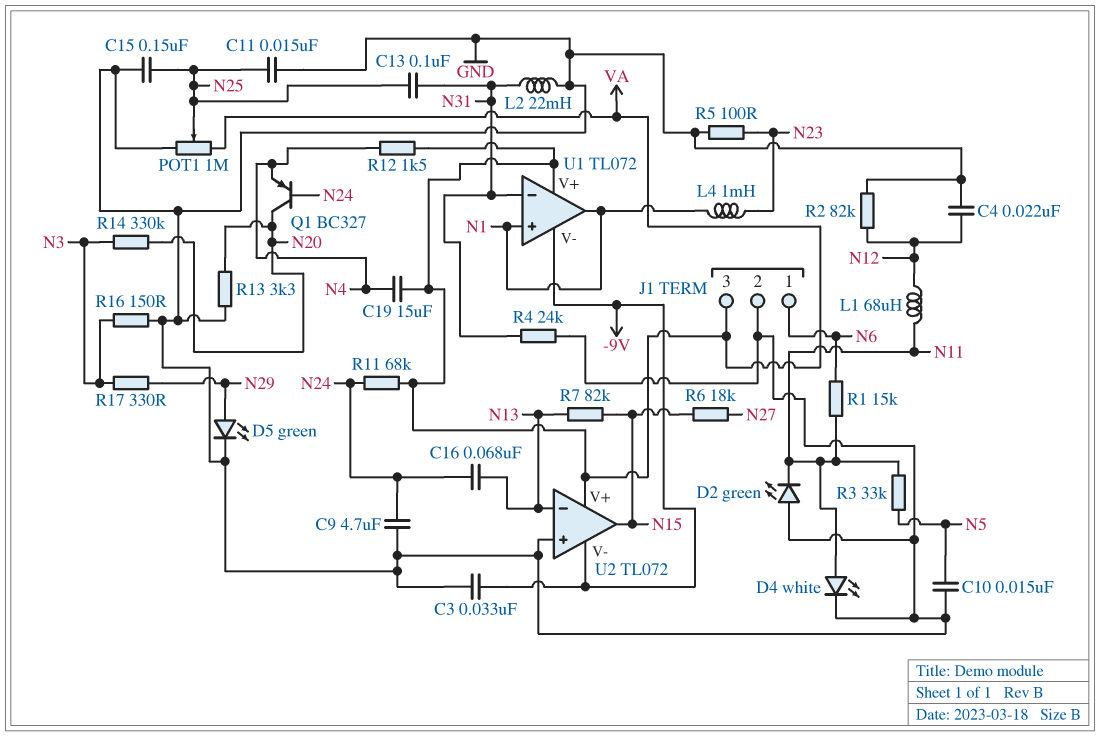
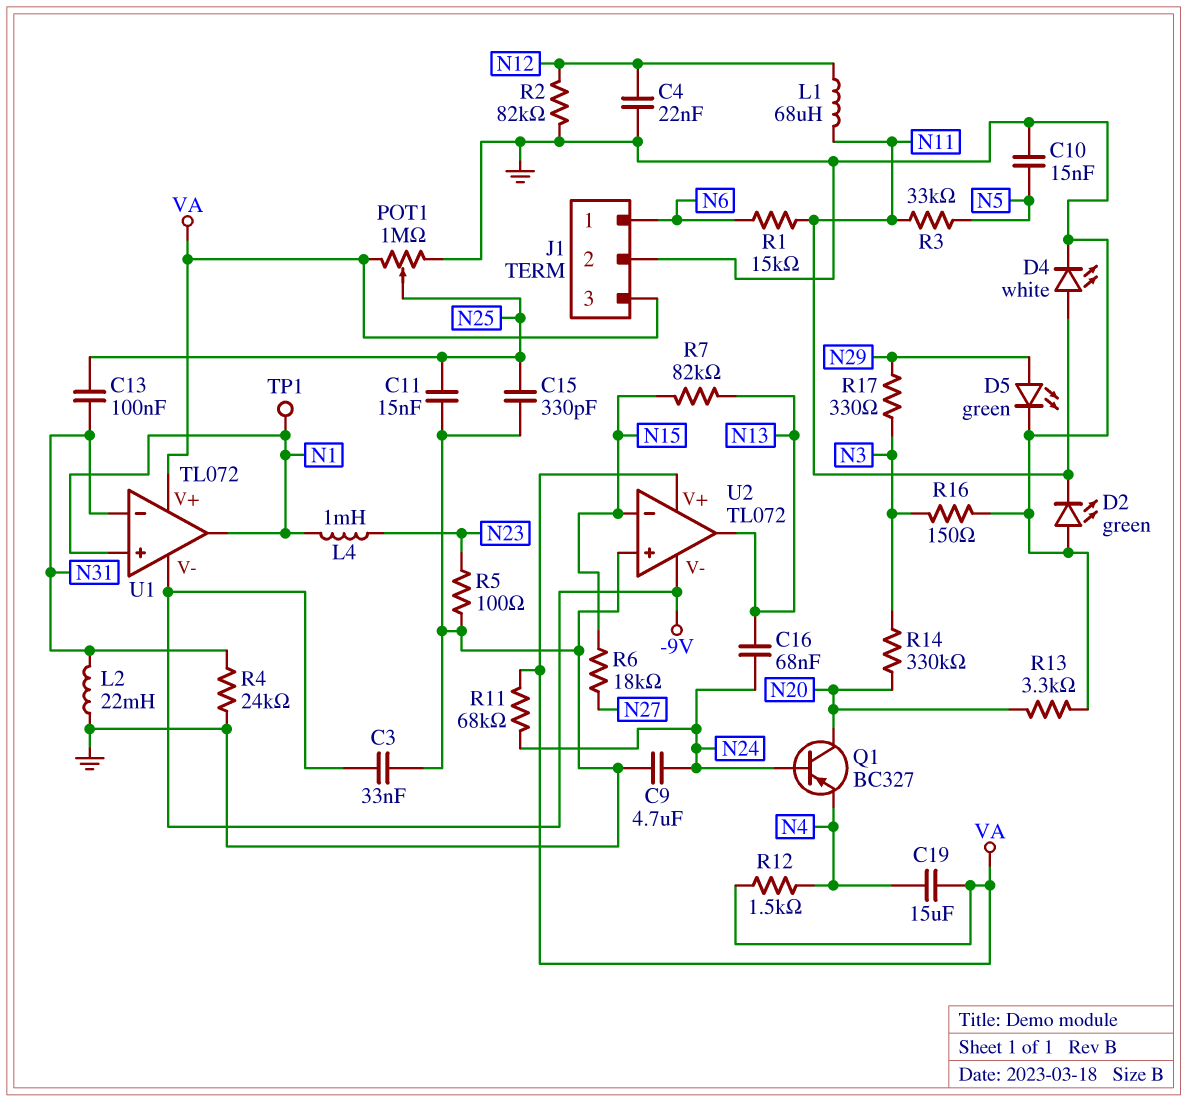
C15: 150nF (GND, N25) -> 330pF (GND, N25)
TP1: none -> test point (N1)
U2 pin in-: N13 -> N15
U2 pin out: N15 -> N13

